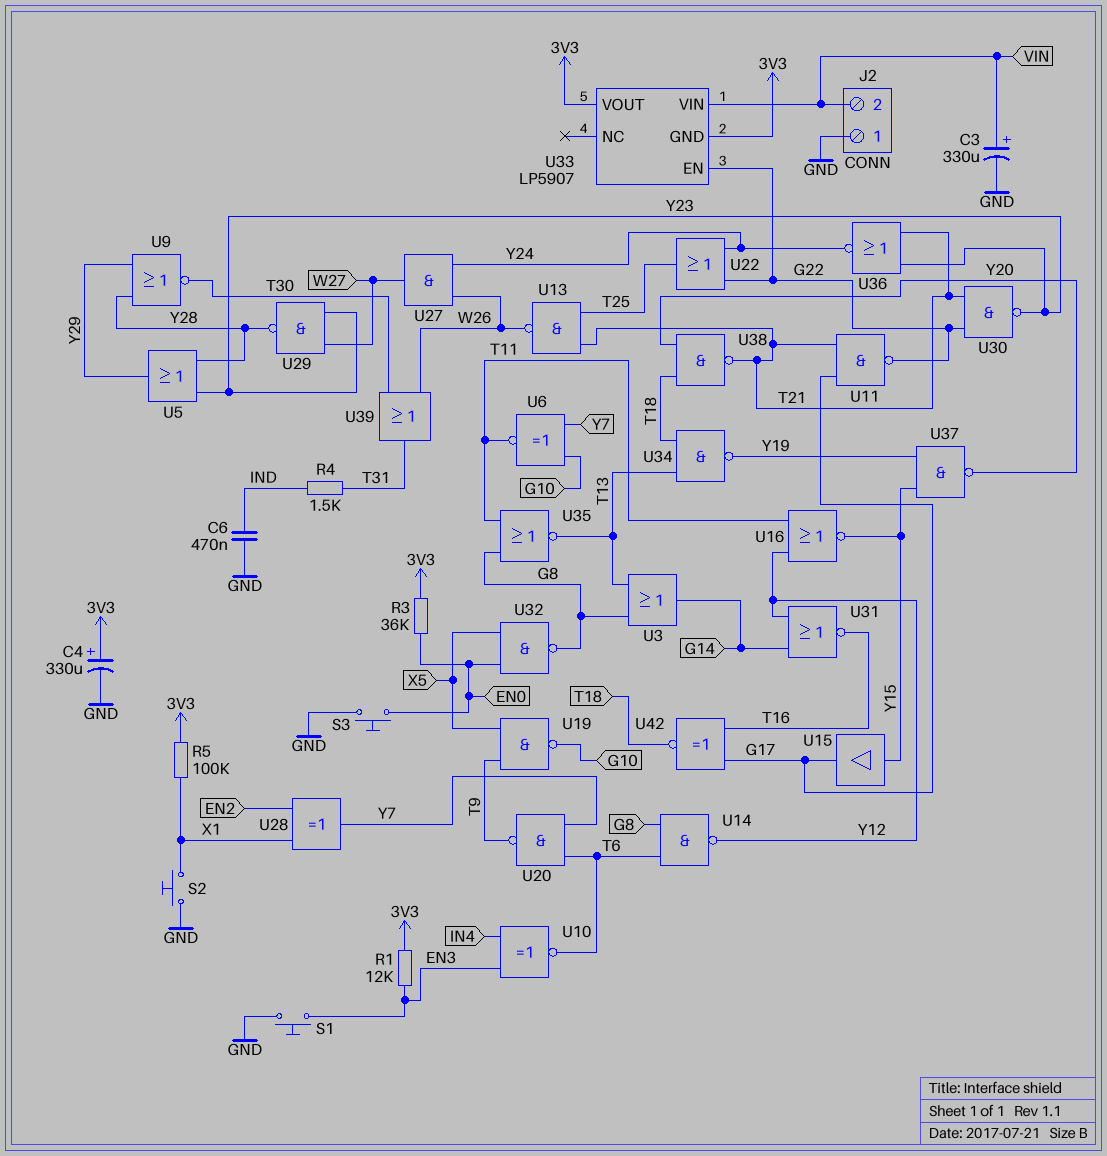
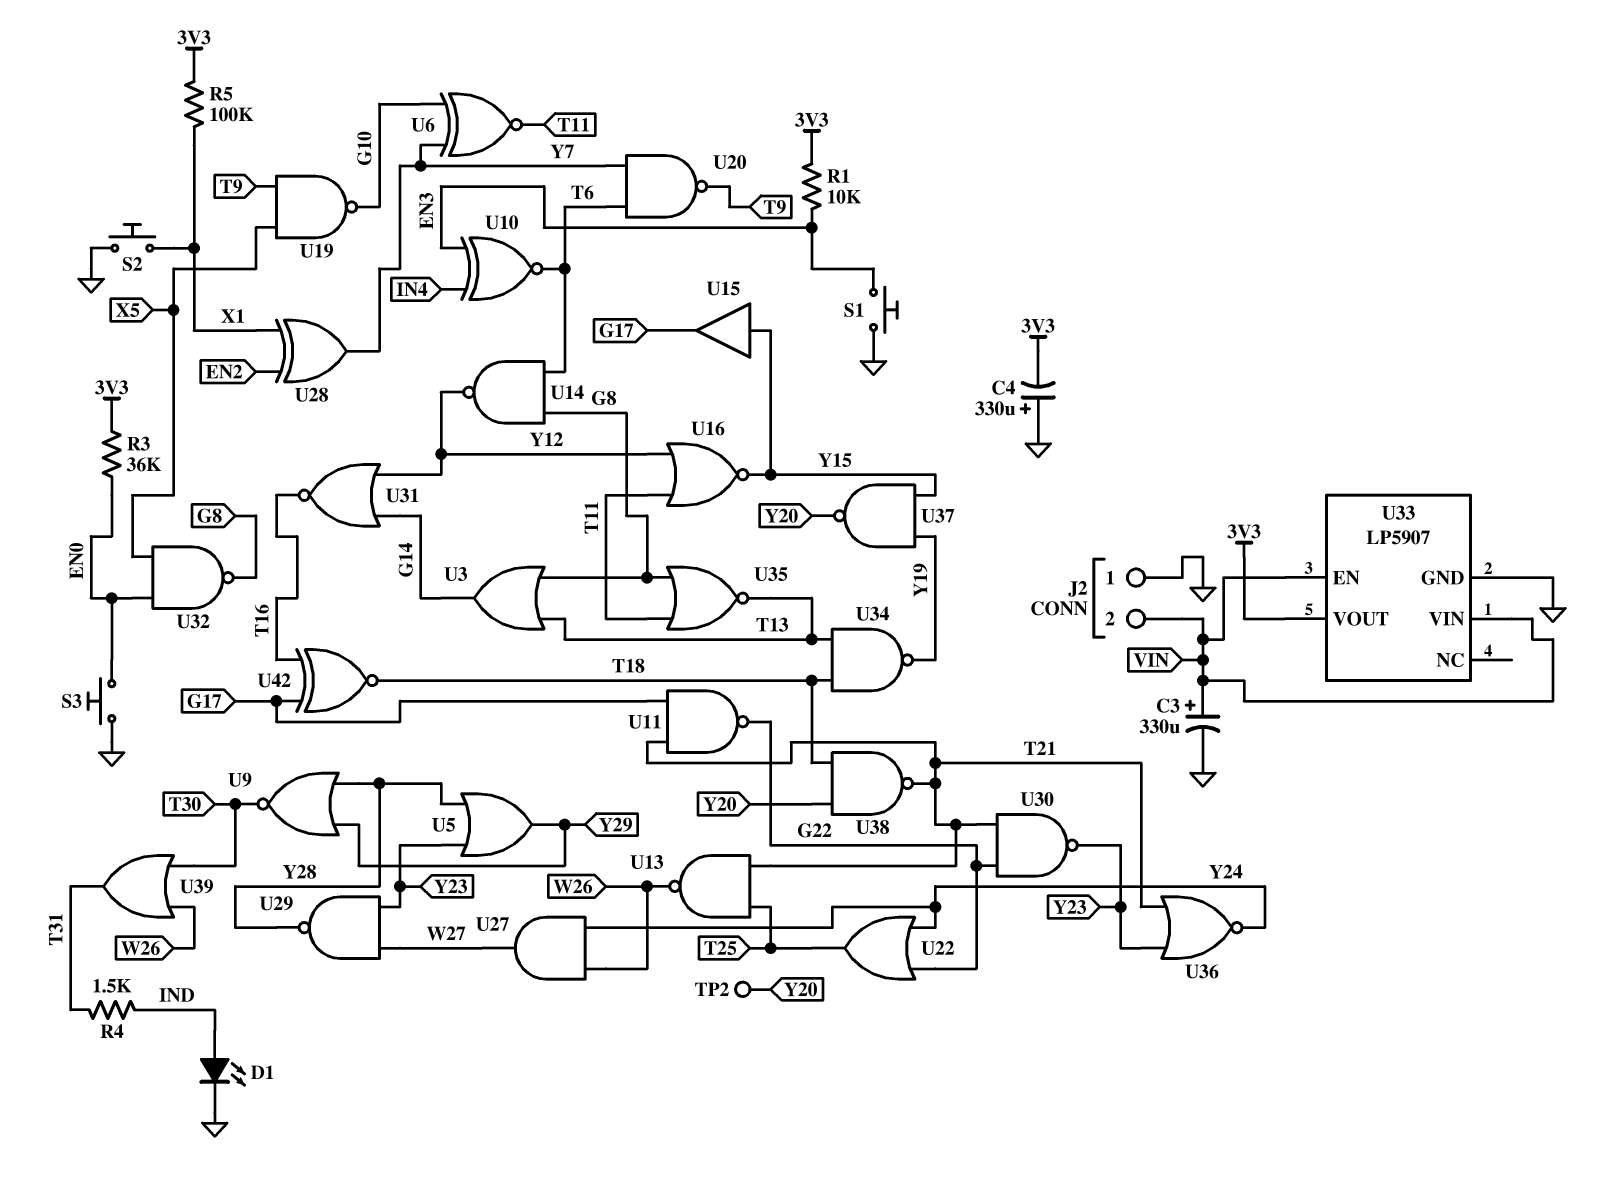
C4: 330uF (plus 3V3, minus GND) -> 330uF (plus GND, minus 3V3)
C6: 470nF (GND, IND) -> none
D1: none -> LED (A IND, K GND)
R1: 12k (3V3, EN3) -> 10k (3V3, EN3)
TP2: none -> test point (Y20)
U33 pin EN: G22 -> VIN
U33 pin GND: 3V3 -> GND

